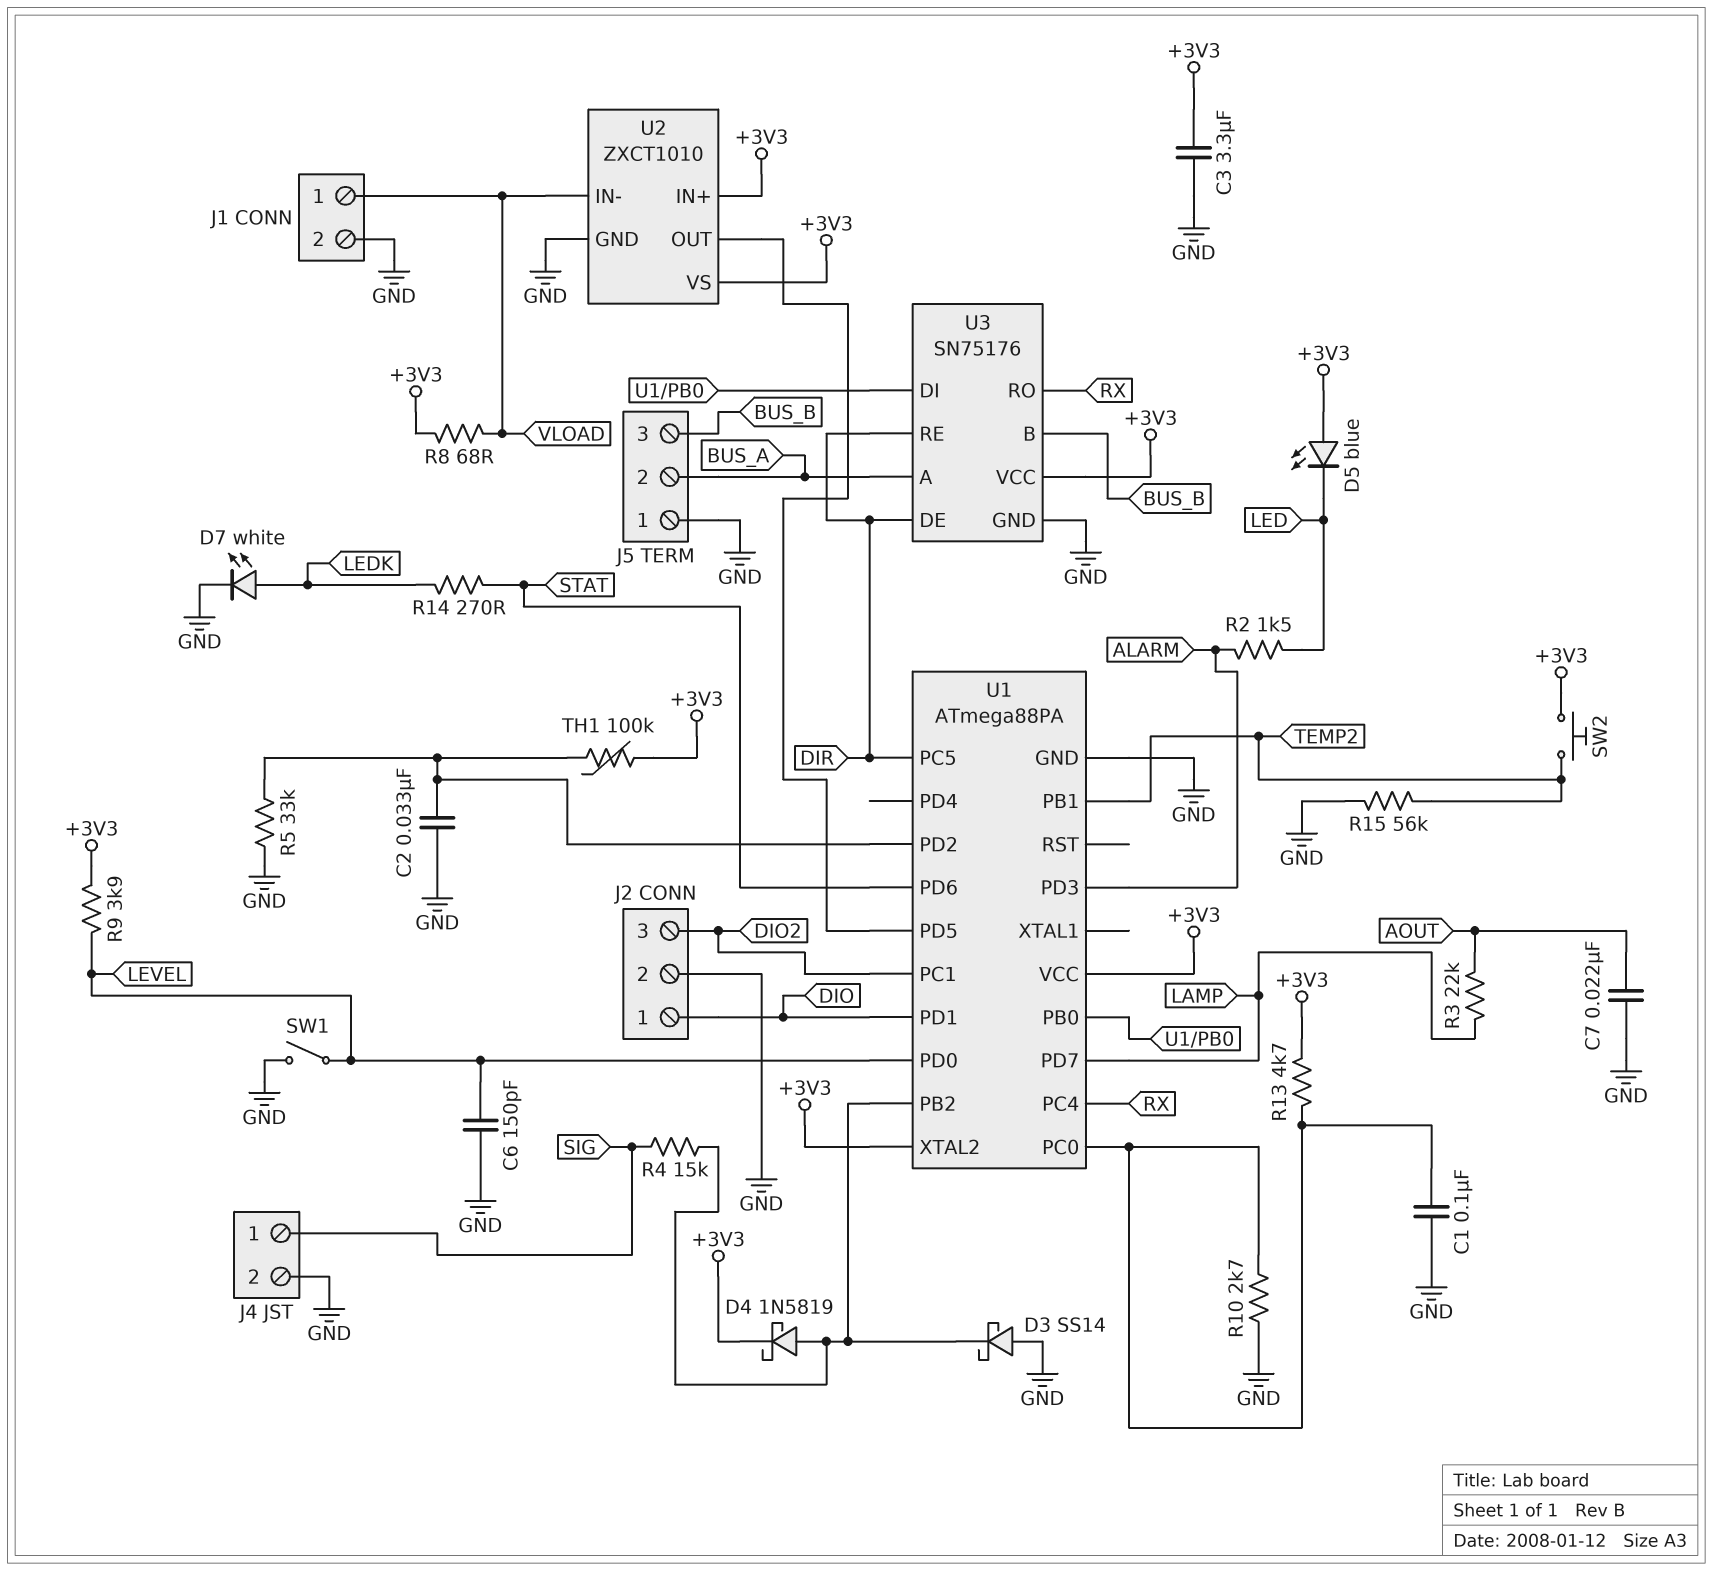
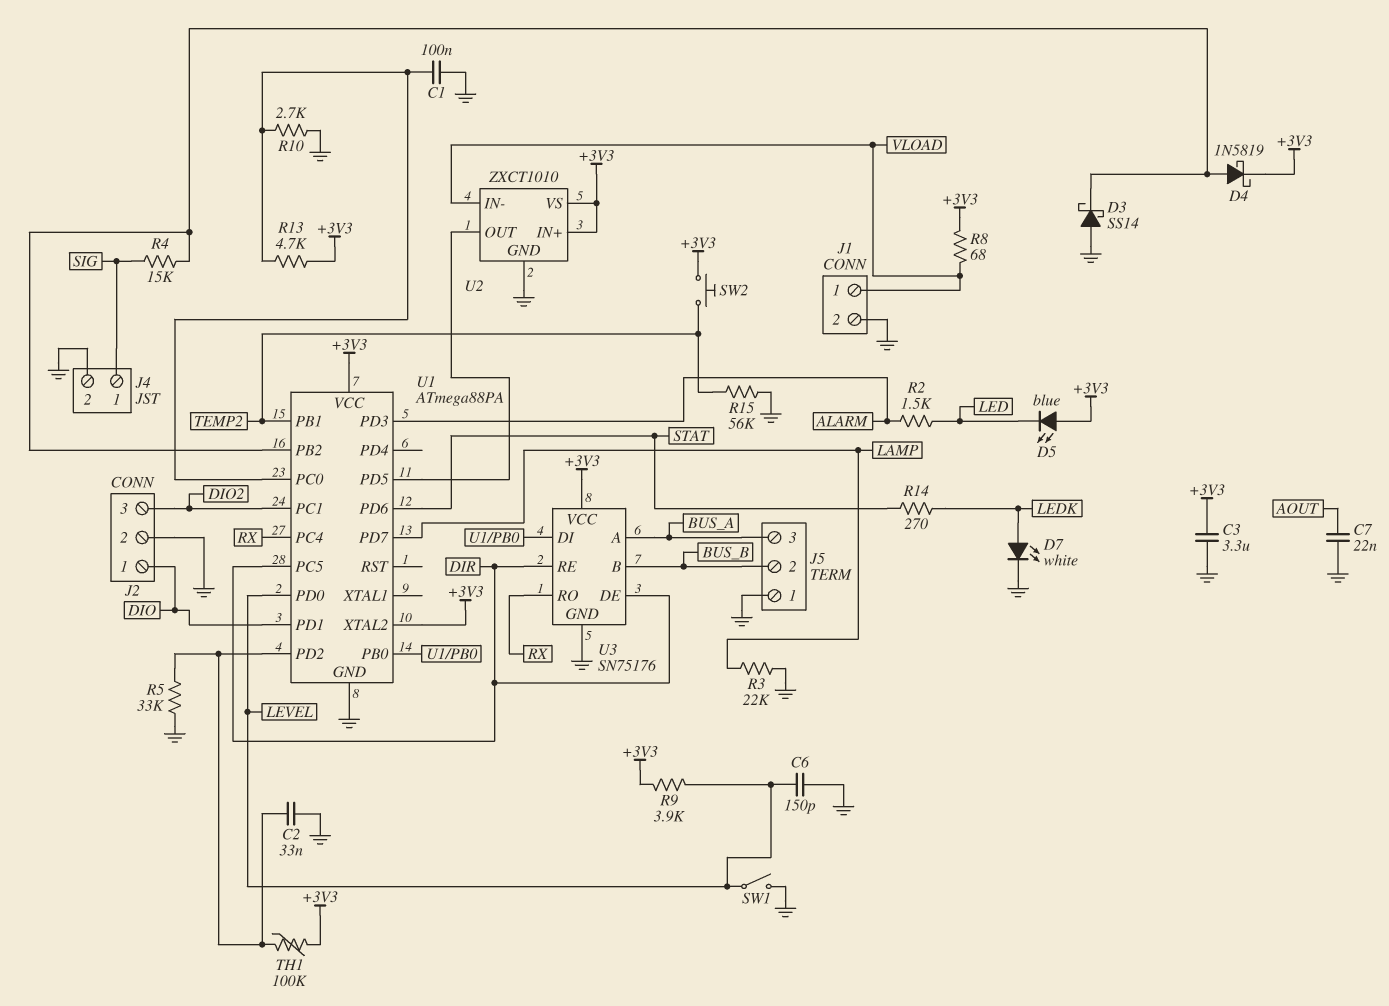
J5 pin 2: BUS_A -> BUS_B
J5 pin 3: BUS_B -> BUS_A
R3: 22k (AOUT, LAMP) -> 22k (GND, LAMP)

